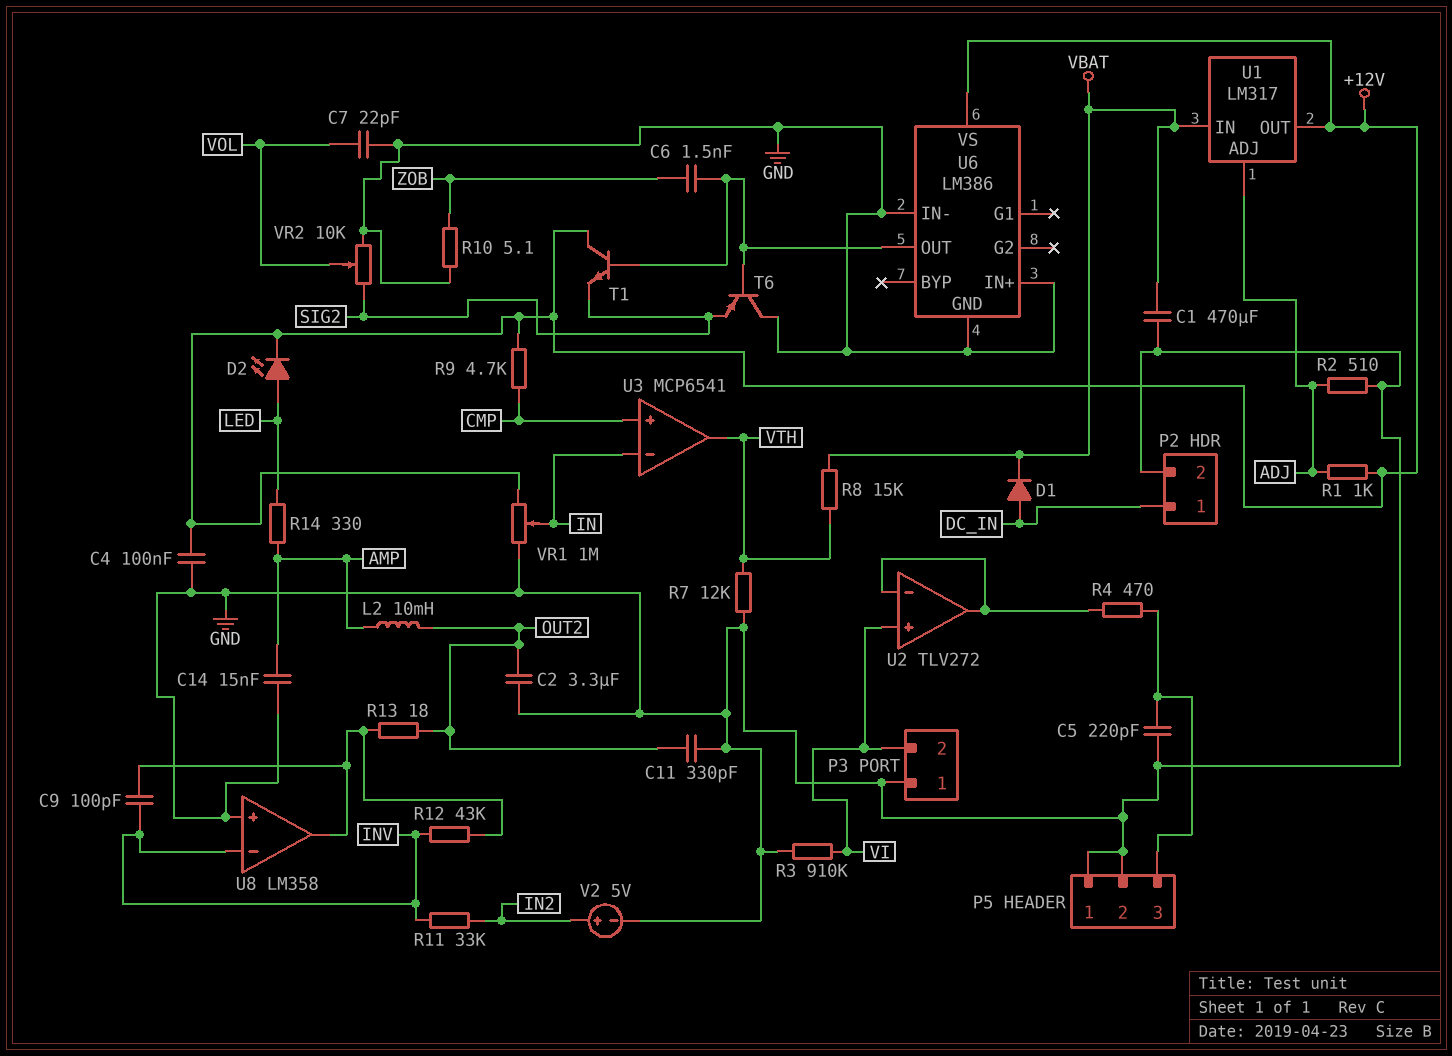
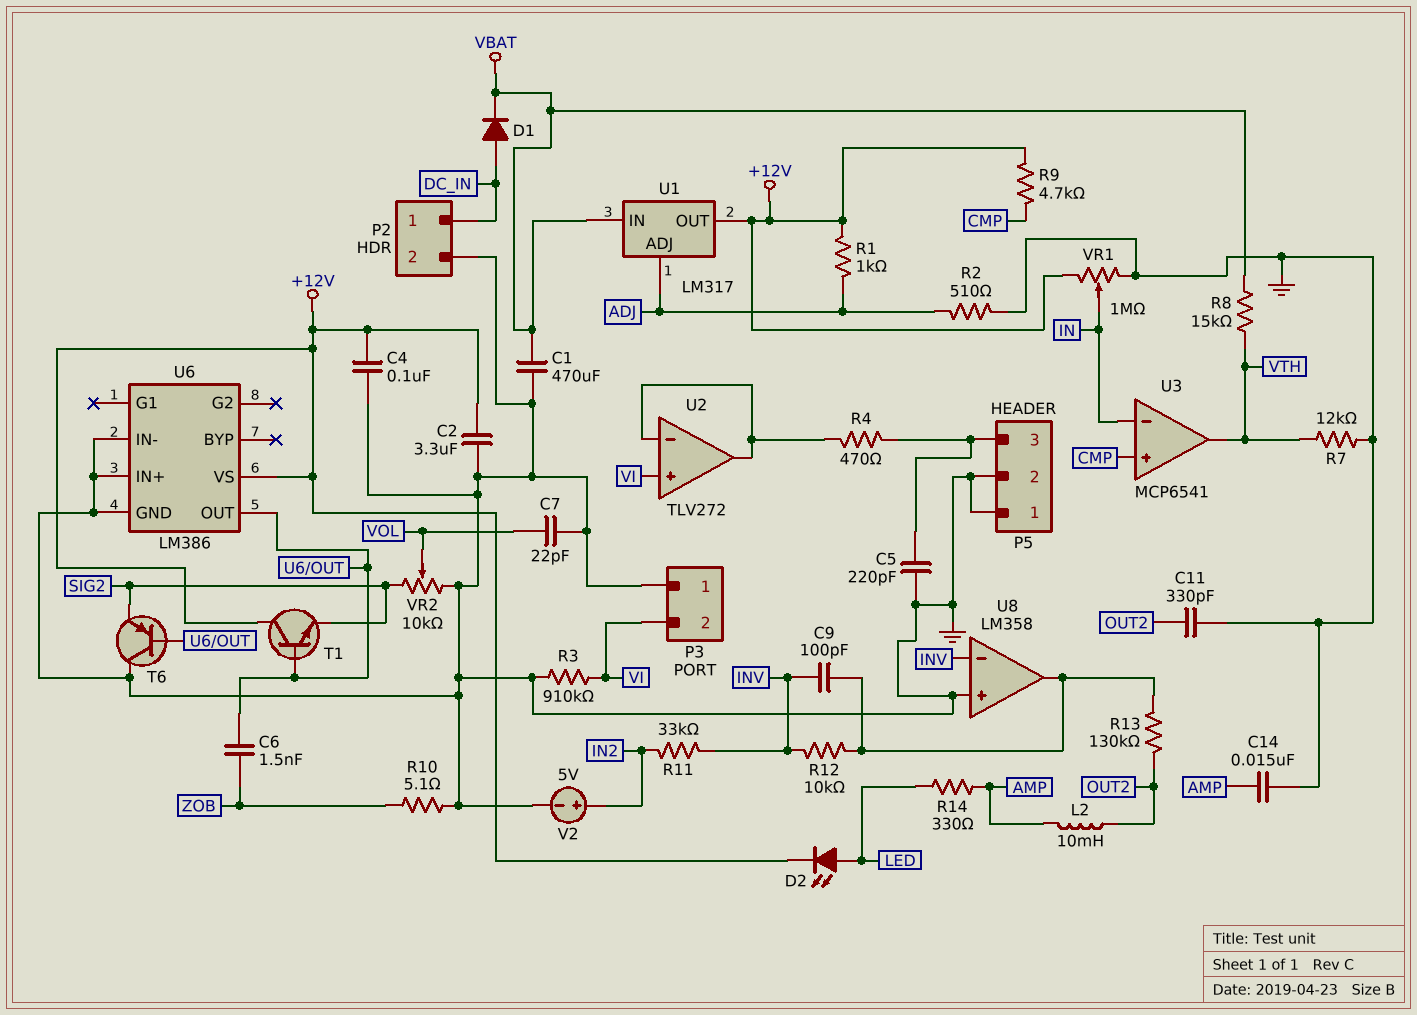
C2: 3.3uF (GND, OUT2) -> 3.3uF (+12V, GND)
R12: 43k (INV, U8/out) -> 10k (INV, U8/out)
R13: 18 (OUT2, U8/out) -> 130k (OUT2, U8/out)

